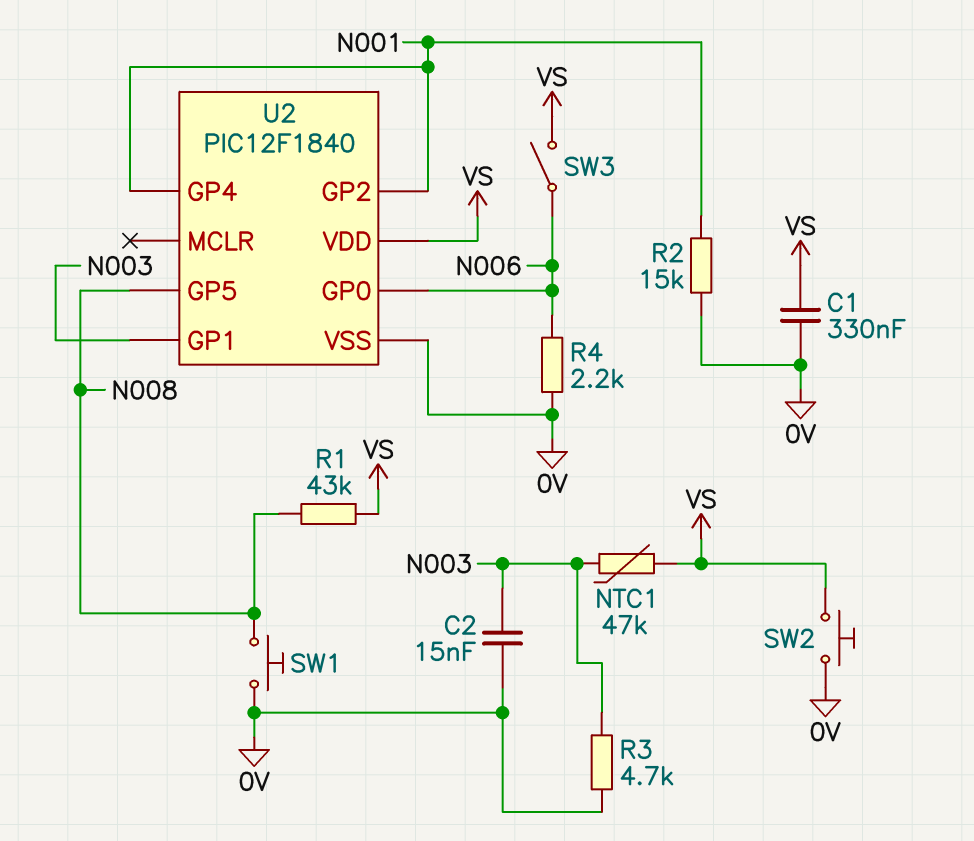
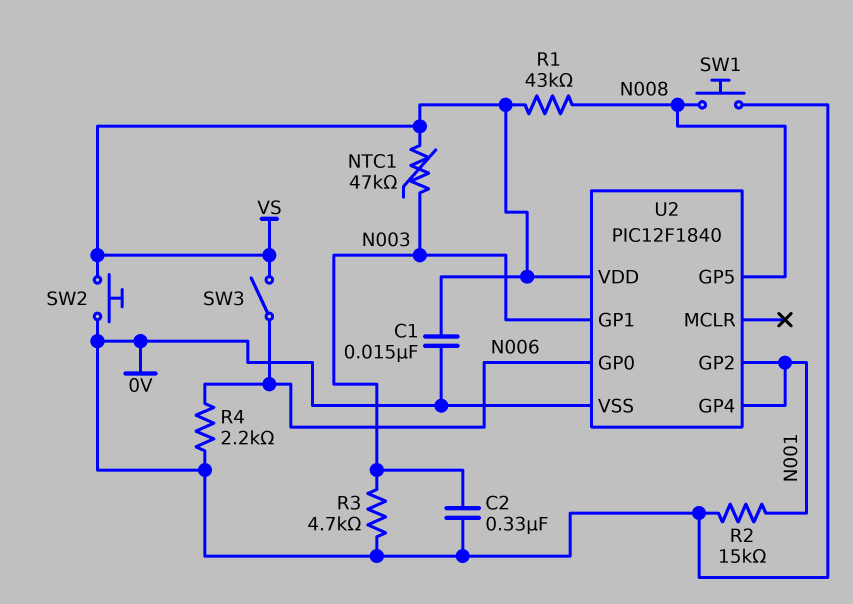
C1: 330nF (0V, VS) -> 15nF (0V, VS)
C2: 15nF (0V, N003) -> 330nF (0V, N003)

